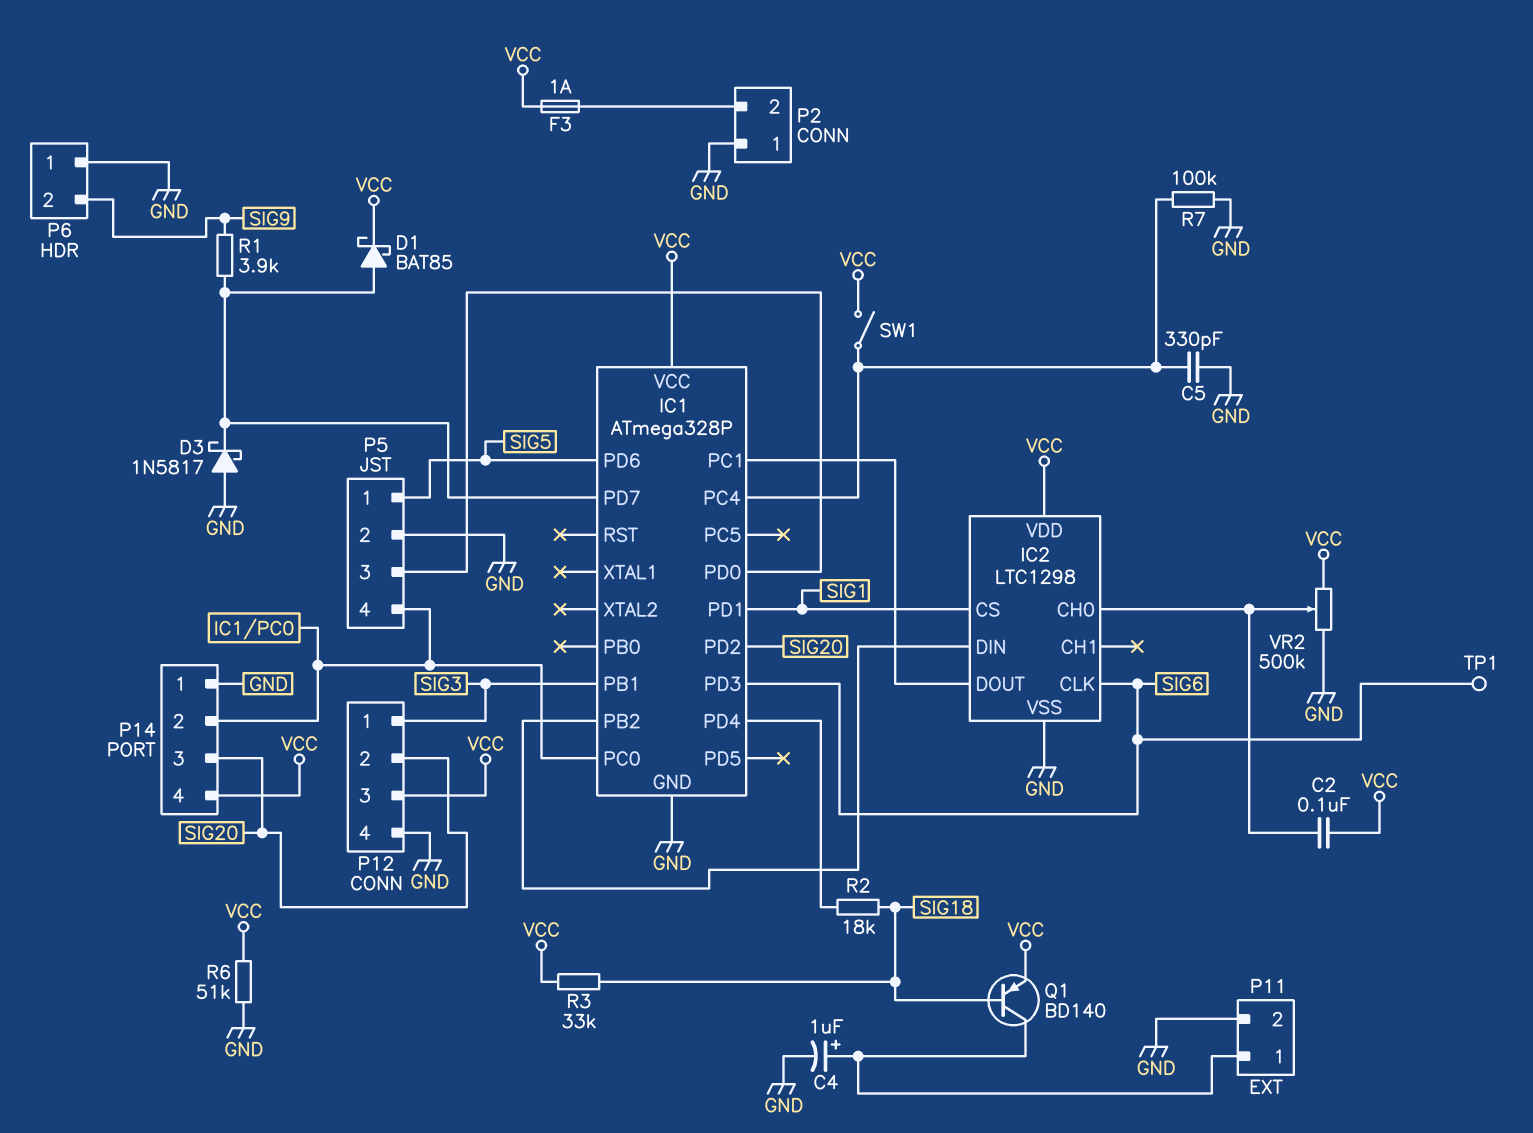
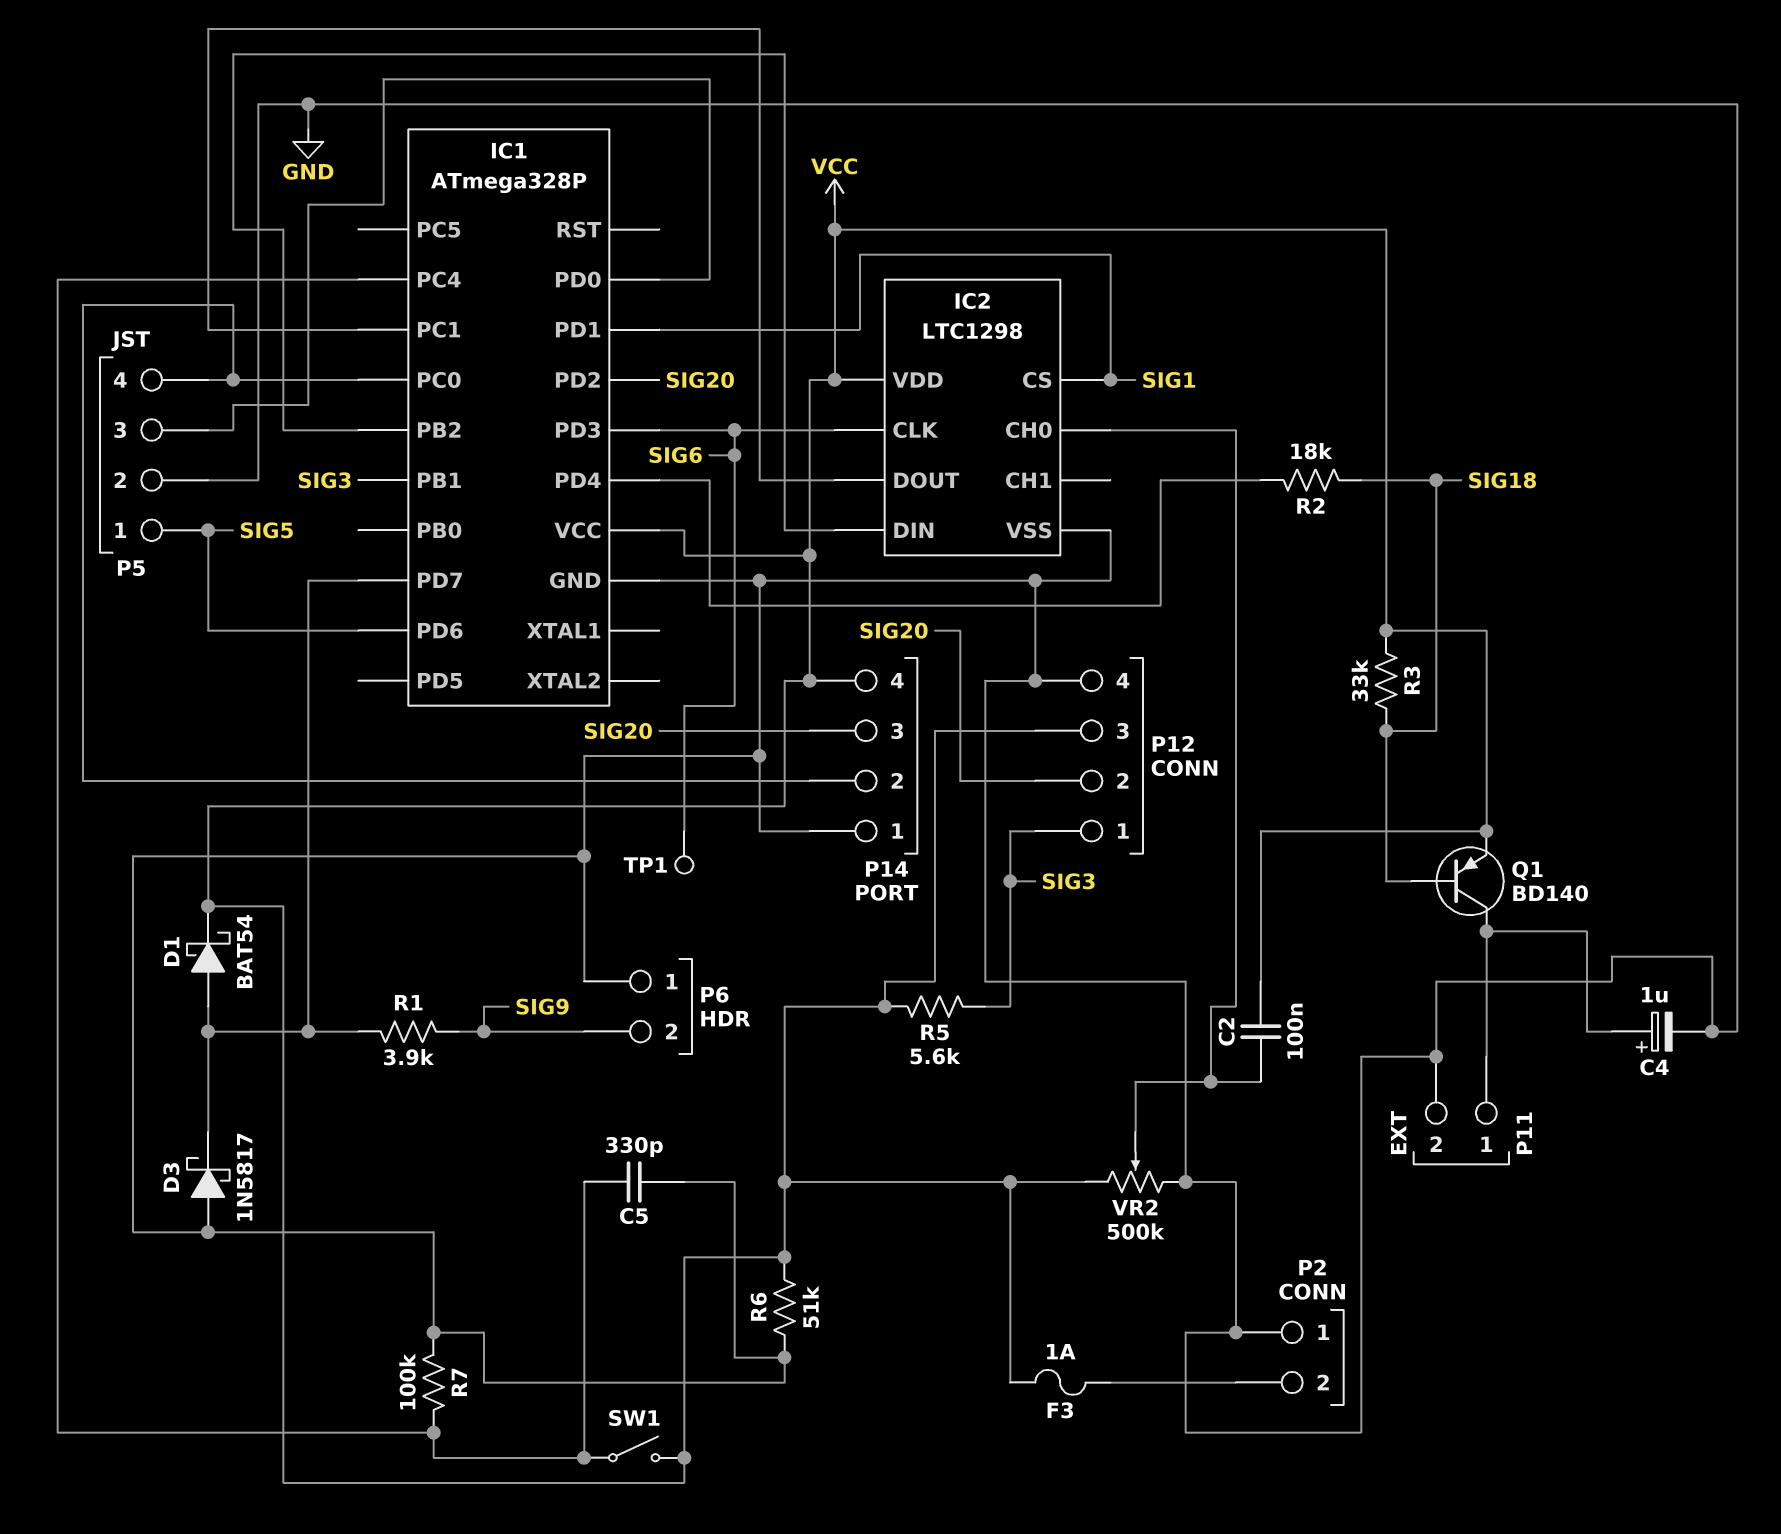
D1: schottky BAT85 (A IC1/PD7, K VCC) -> schottky BAT54 (A IC1/PD7, K VCC)
R5: none -> 5.6k (SIG3, VCC)

